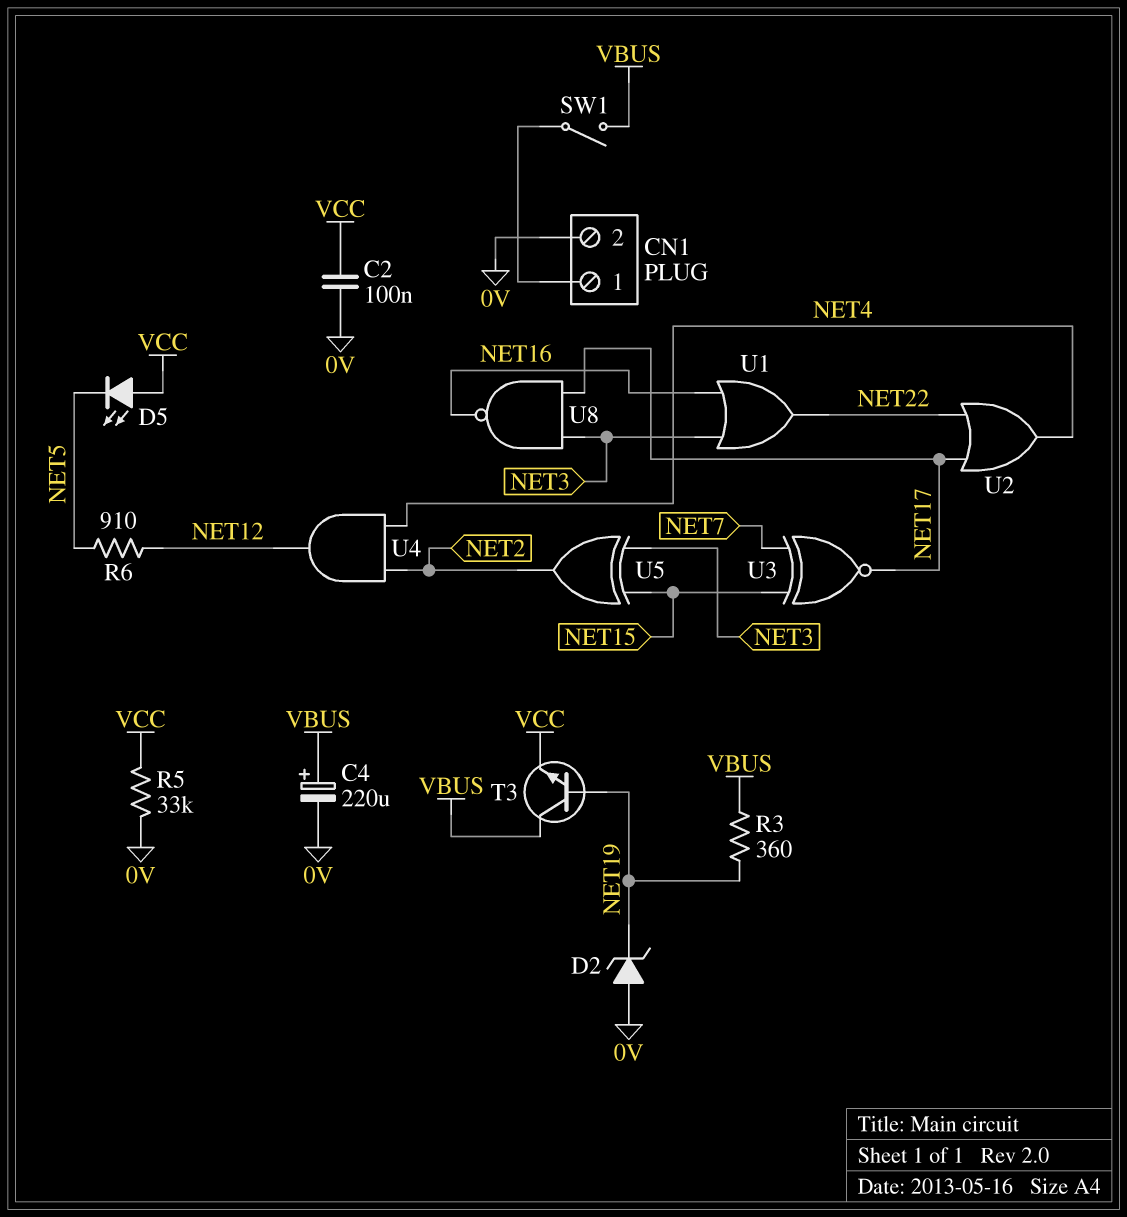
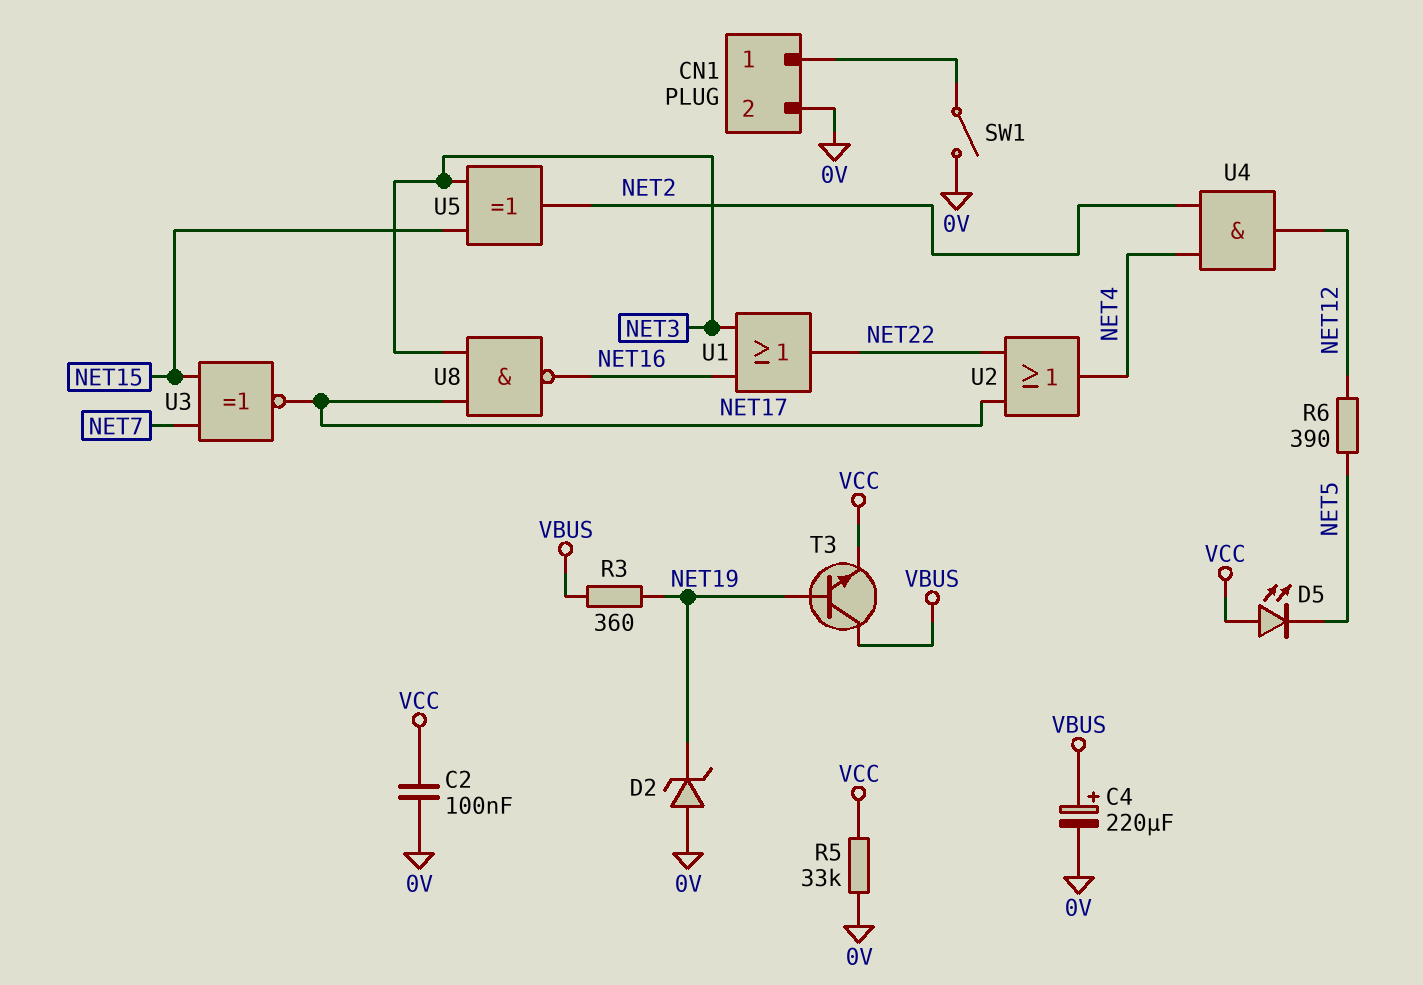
R6: 910 (NET5, NET12) -> 390 (NET5, NET12)
SW1: switch (CN1/1, VBUS) -> switch (0V, CN1/1)

